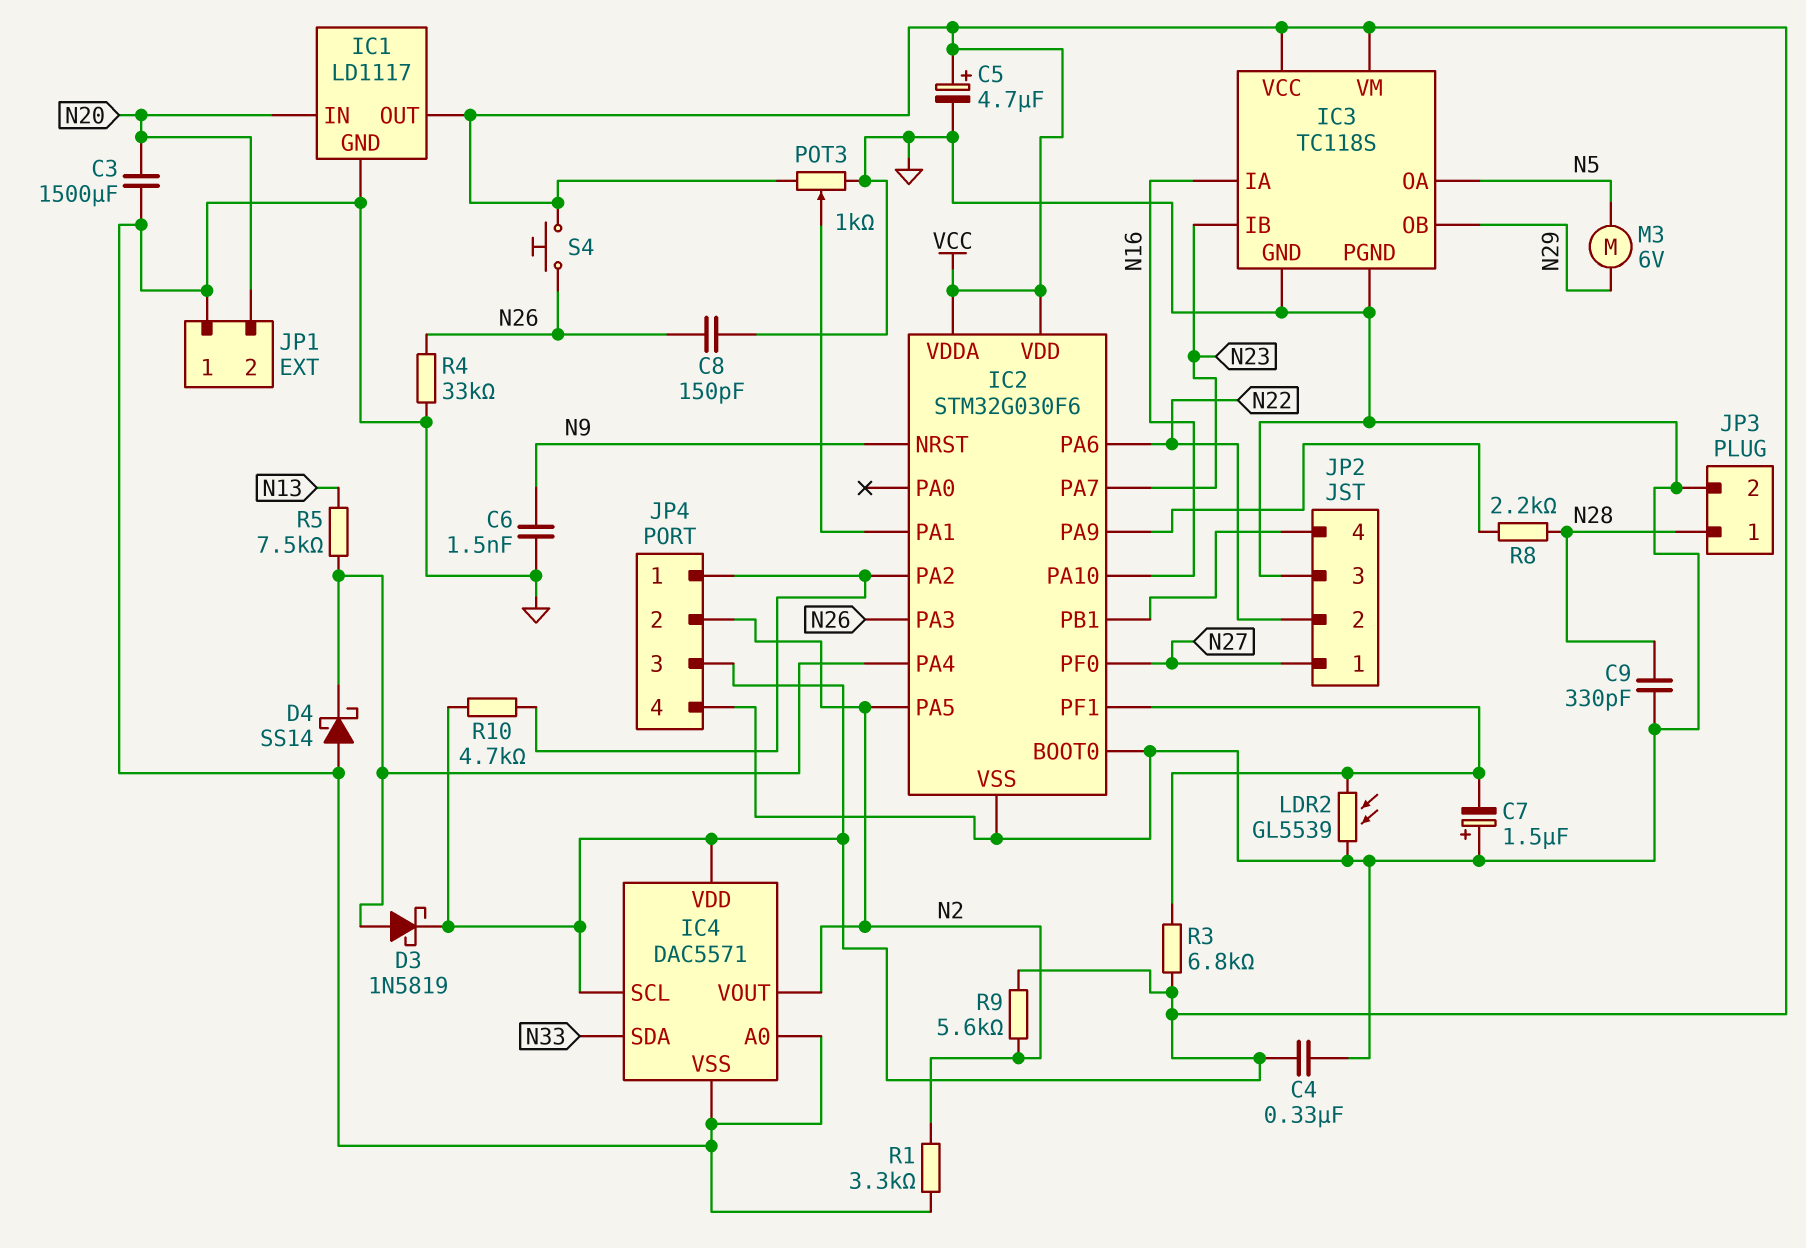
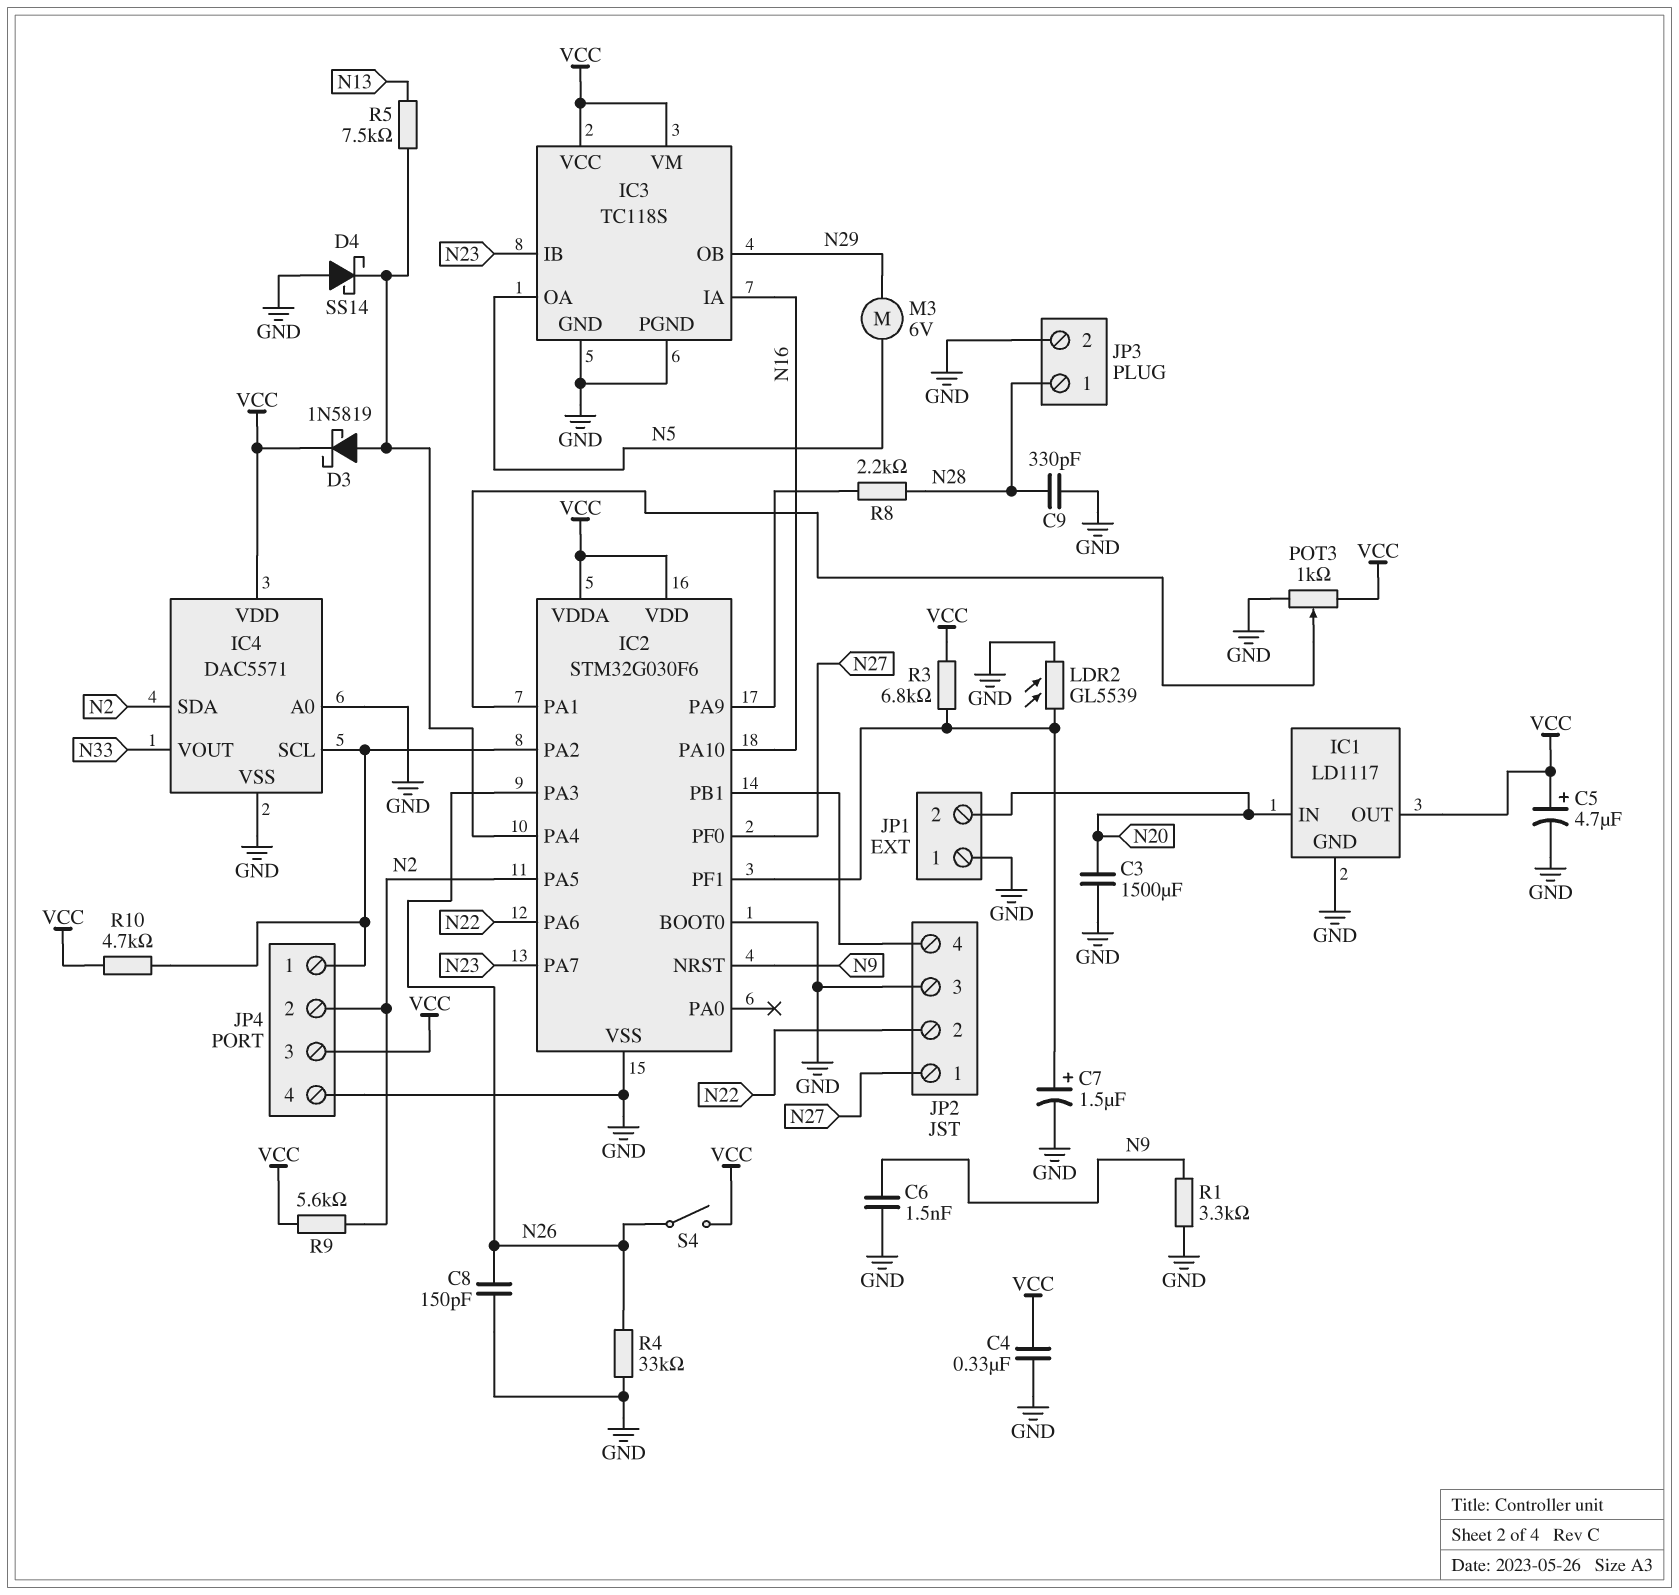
C7: 1.5uF (plus GND, minus IC2/PF1) -> 1.5uF (plus IC2/PF1, minus GND)
IC4 pin SCL: VCC -> IC2/PA2
IC4 pin SDA: N33 -> N2
IC4 pin VOUT: N2 -> N33
R1: 3.3k (GND, N2) -> 3.3k (GND, N9)
S4: button (N26, VCC) -> switch (N26, VCC)

